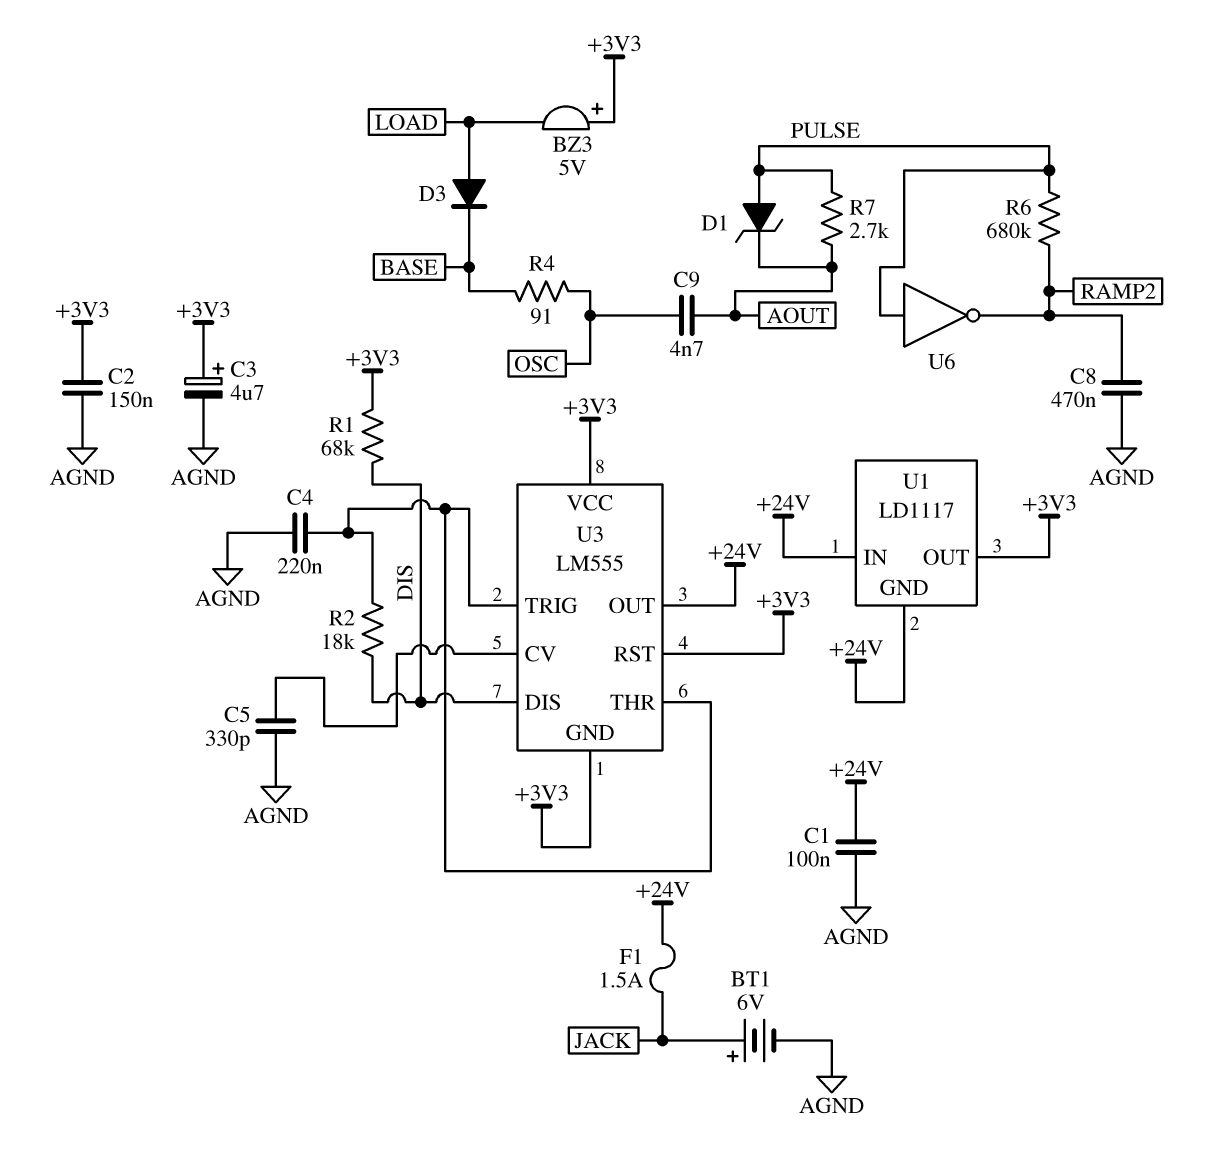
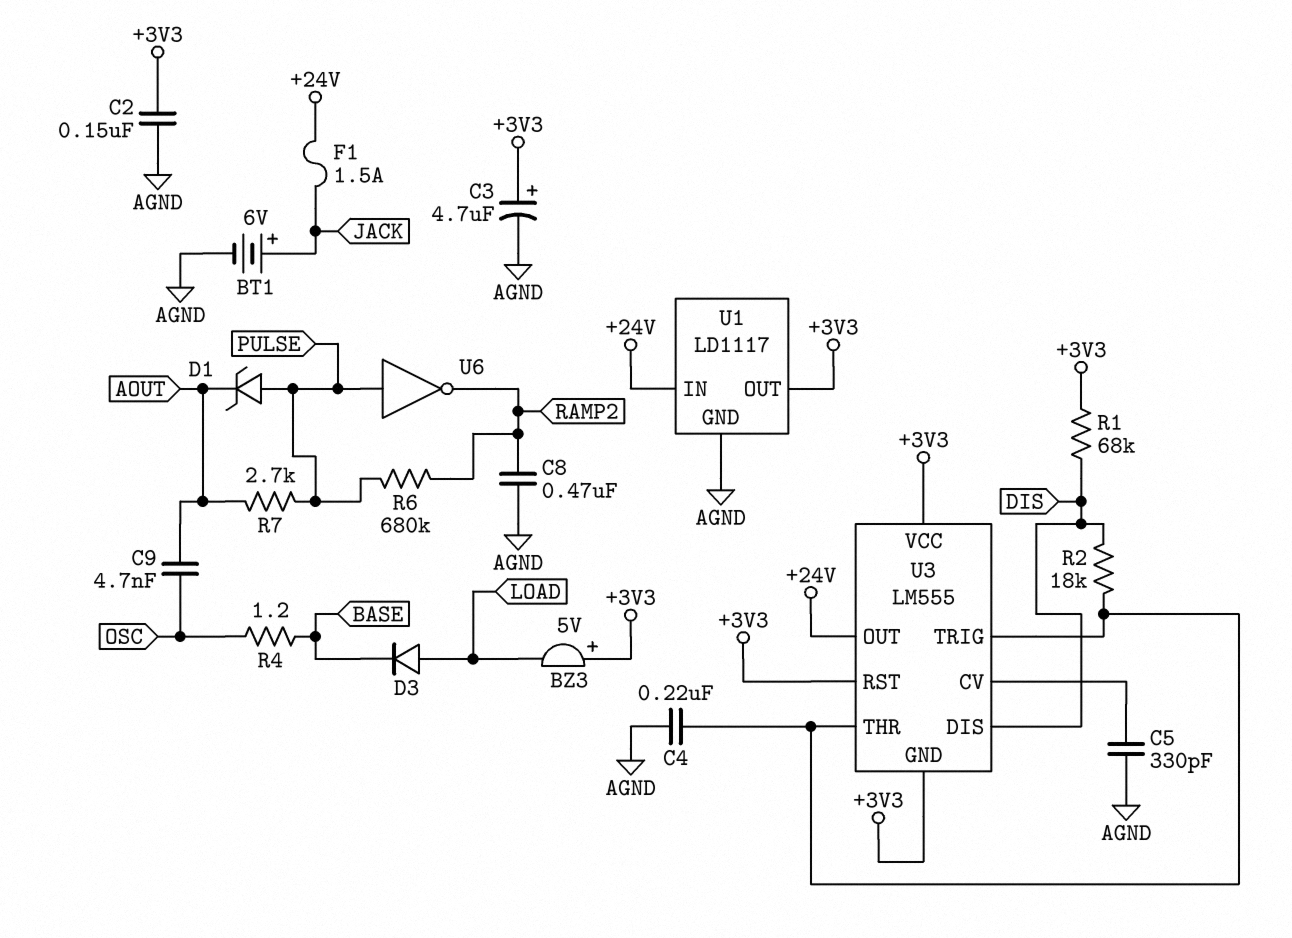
C1: 100nF (+24V, AGND) -> none
R4: 91 (BASE, OSC) -> 1.2 (BASE, OSC)
U1 pin GND: +24V -> AGND

